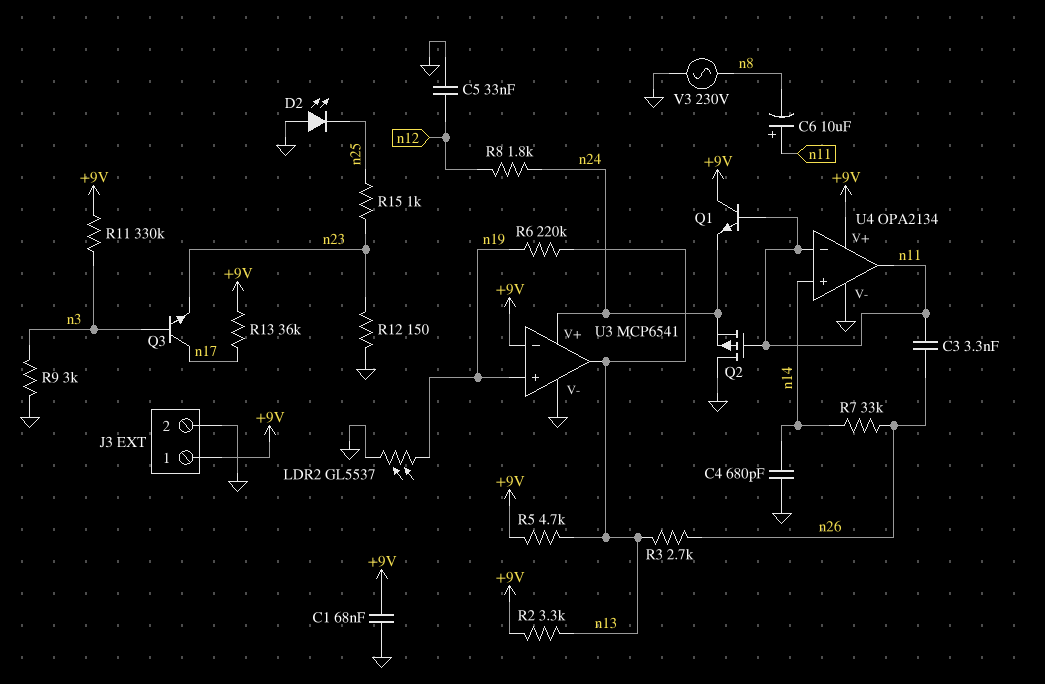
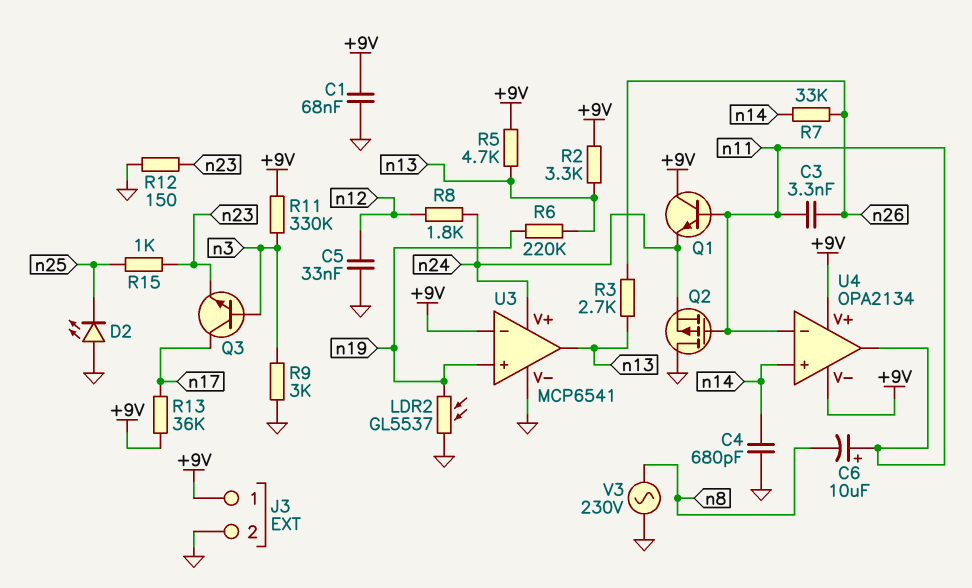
U4 pin V-: GND -> +9V

